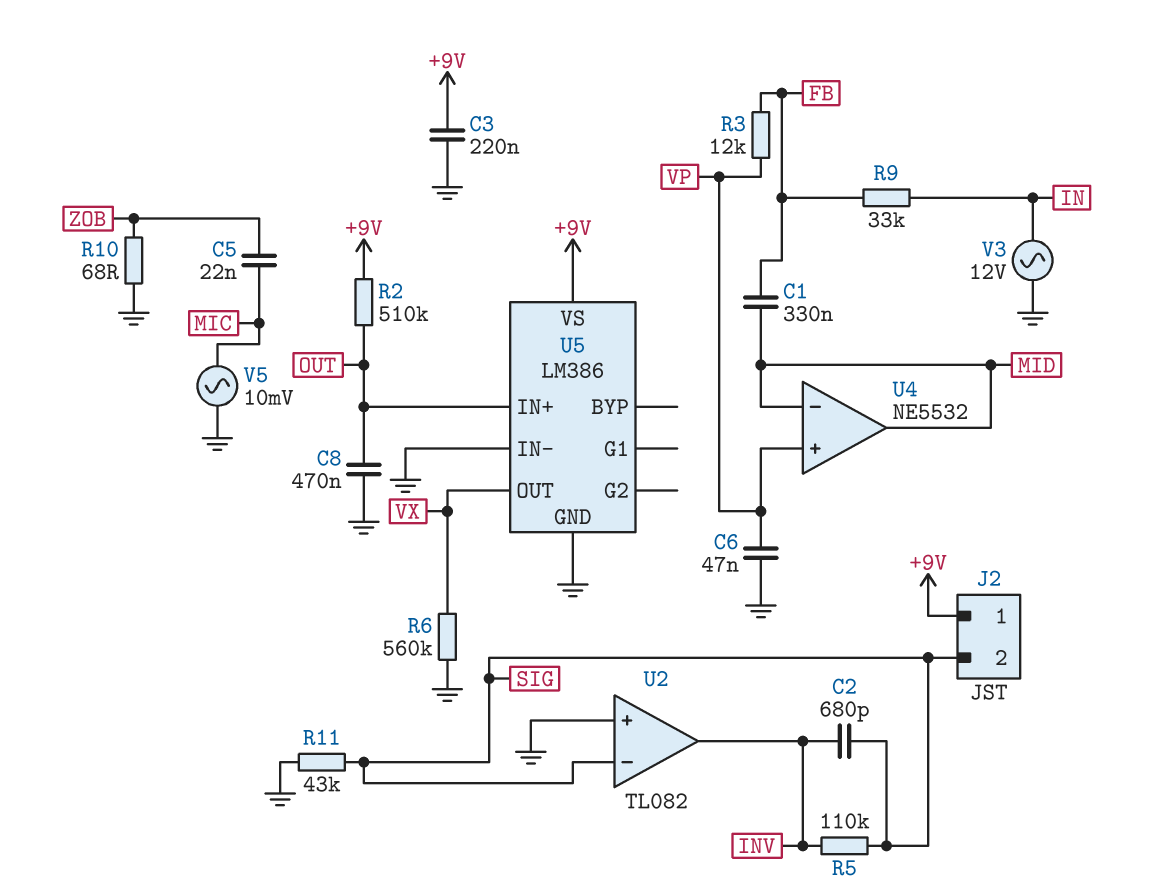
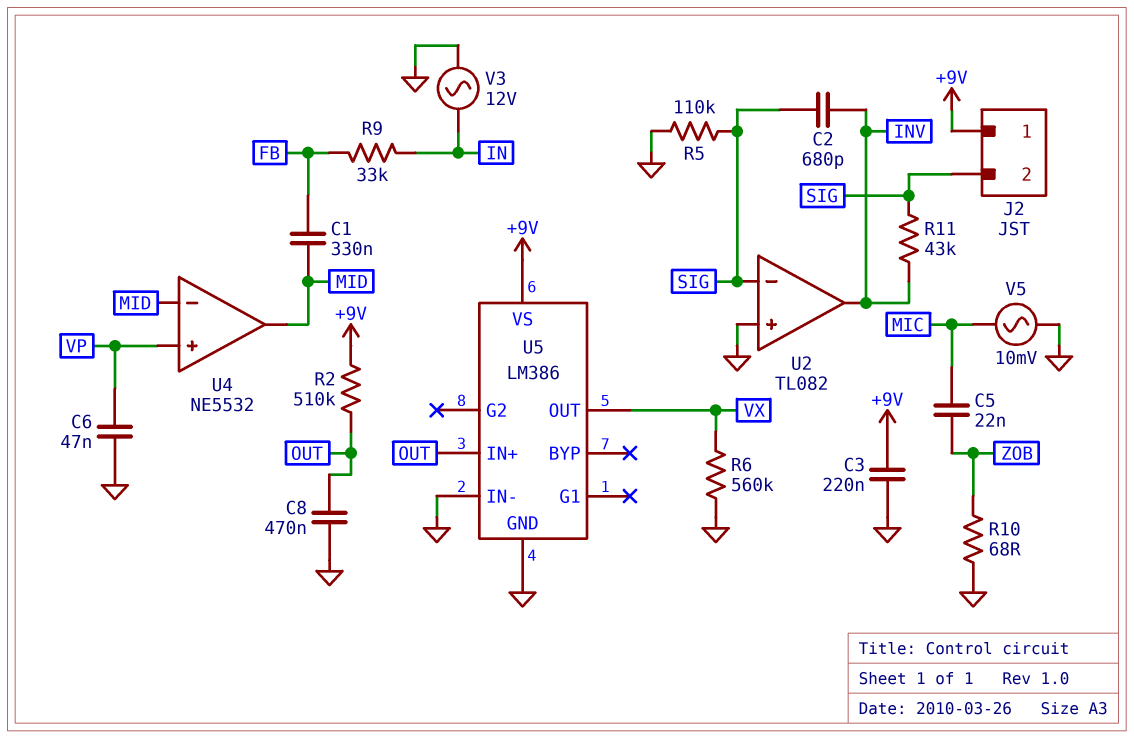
R3: 12k (FB, VP) -> none
R5: 110k (INV, SIG) -> 110k (GND, SIG)
R11: 43k (GND, SIG) -> 43k (INV, SIG)

